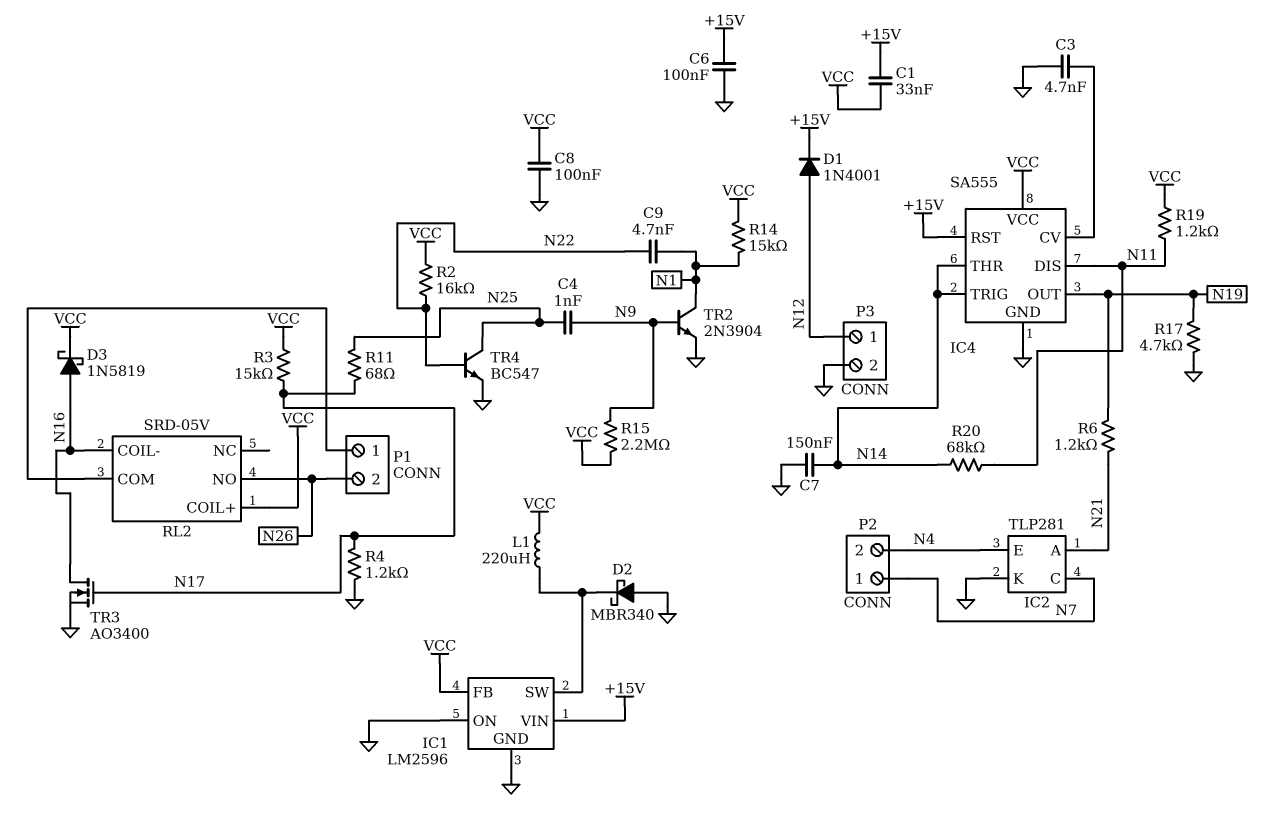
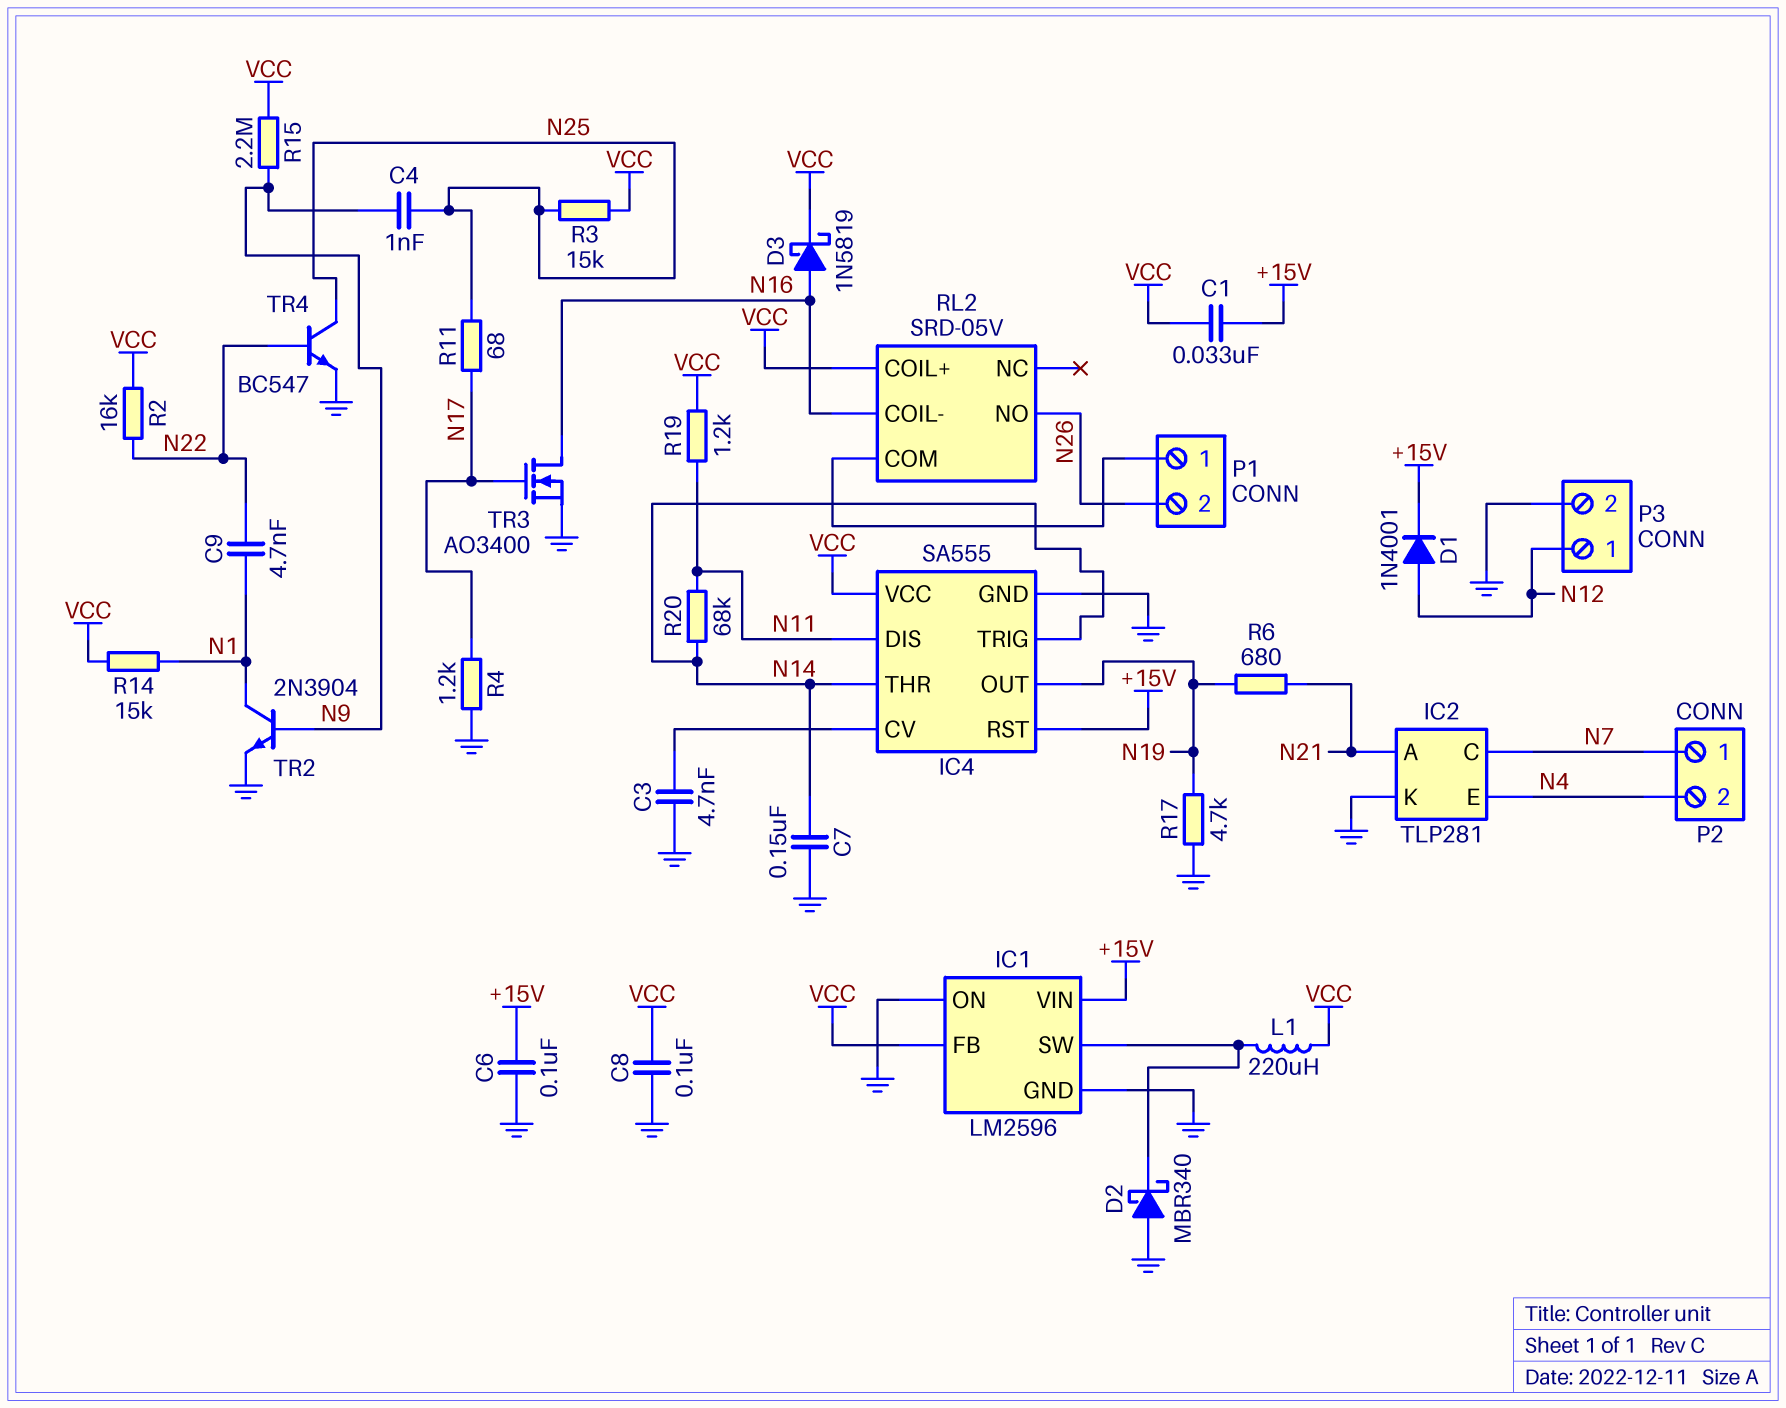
R3: 15k (N17, VCC) -> 15k (N25, VCC)
R6: 1.2k (N19, N21) -> 680 (N19, N21)

